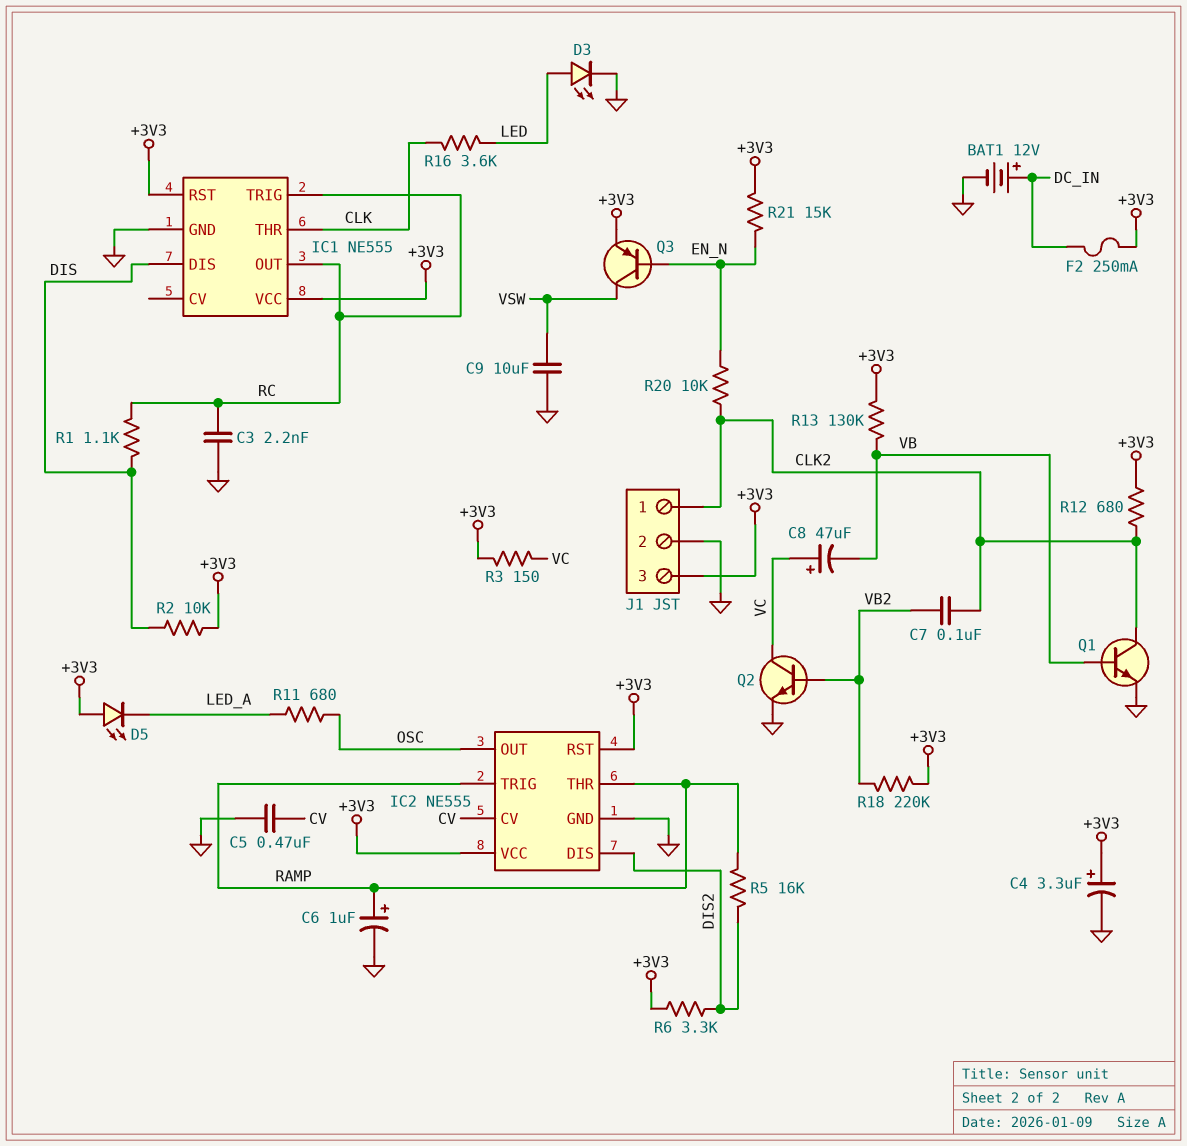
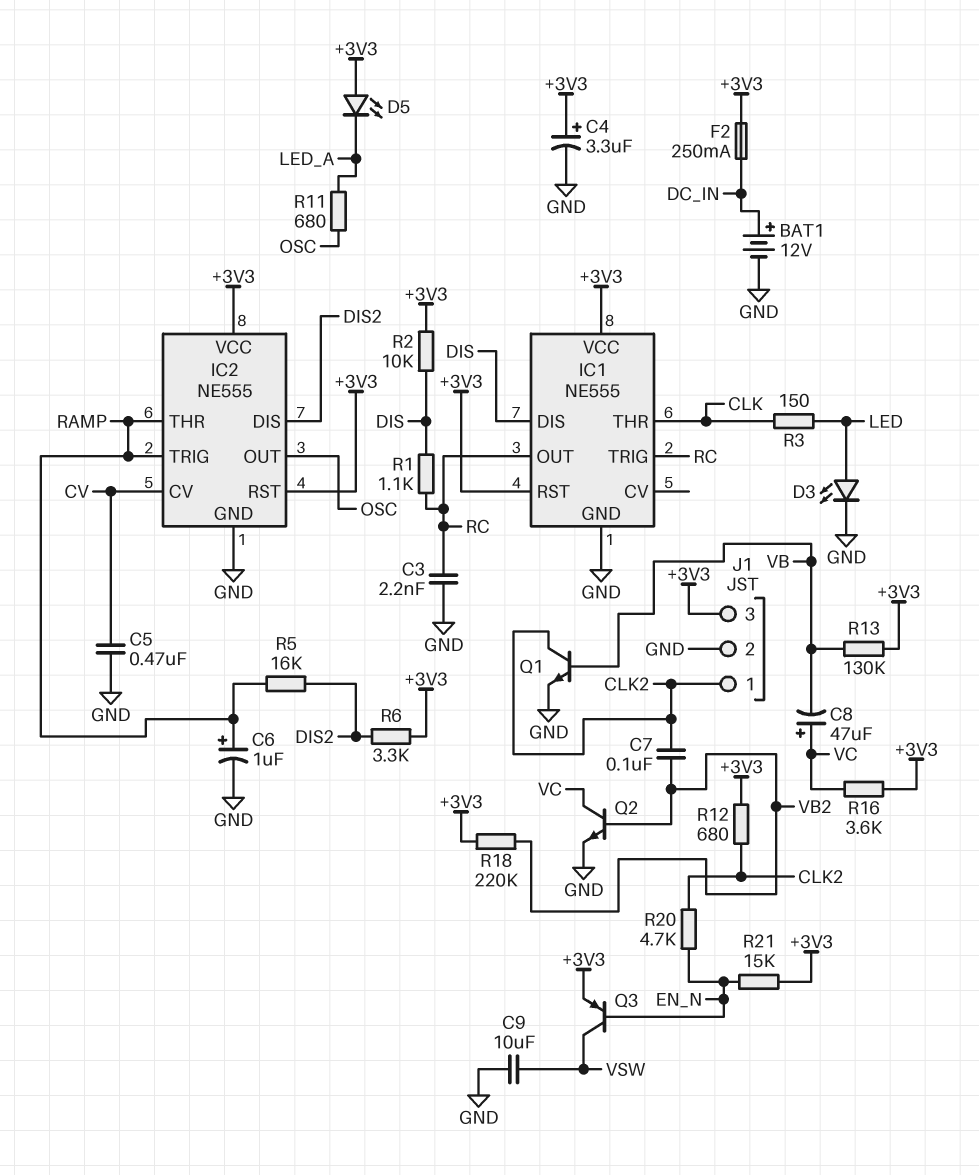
R3: 150 (+3V3, VC) -> 150 (CLK, LED)
R16: 3.6k (CLK, LED) -> 3.6k (+3V3, VC)
R20: 10k (CLK2, EN_N) -> 4.7k (CLK2, EN_N)

